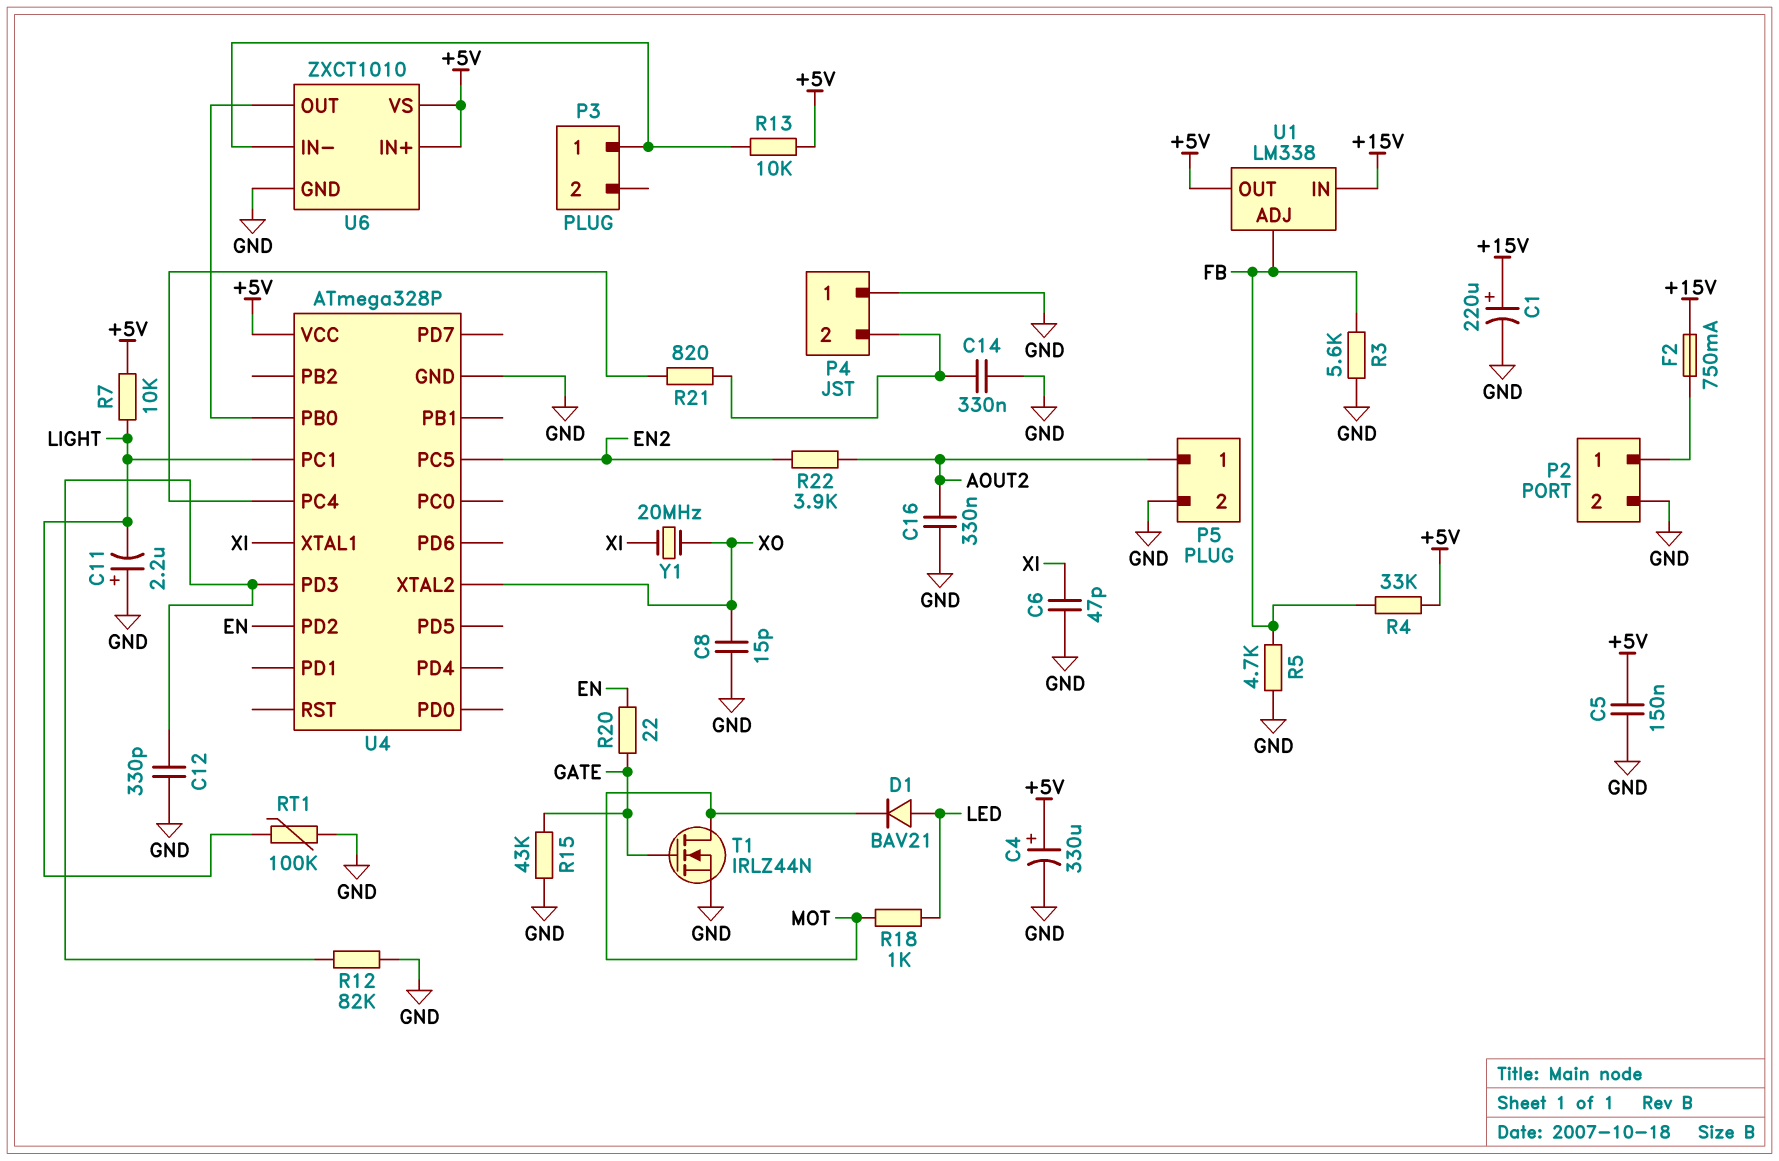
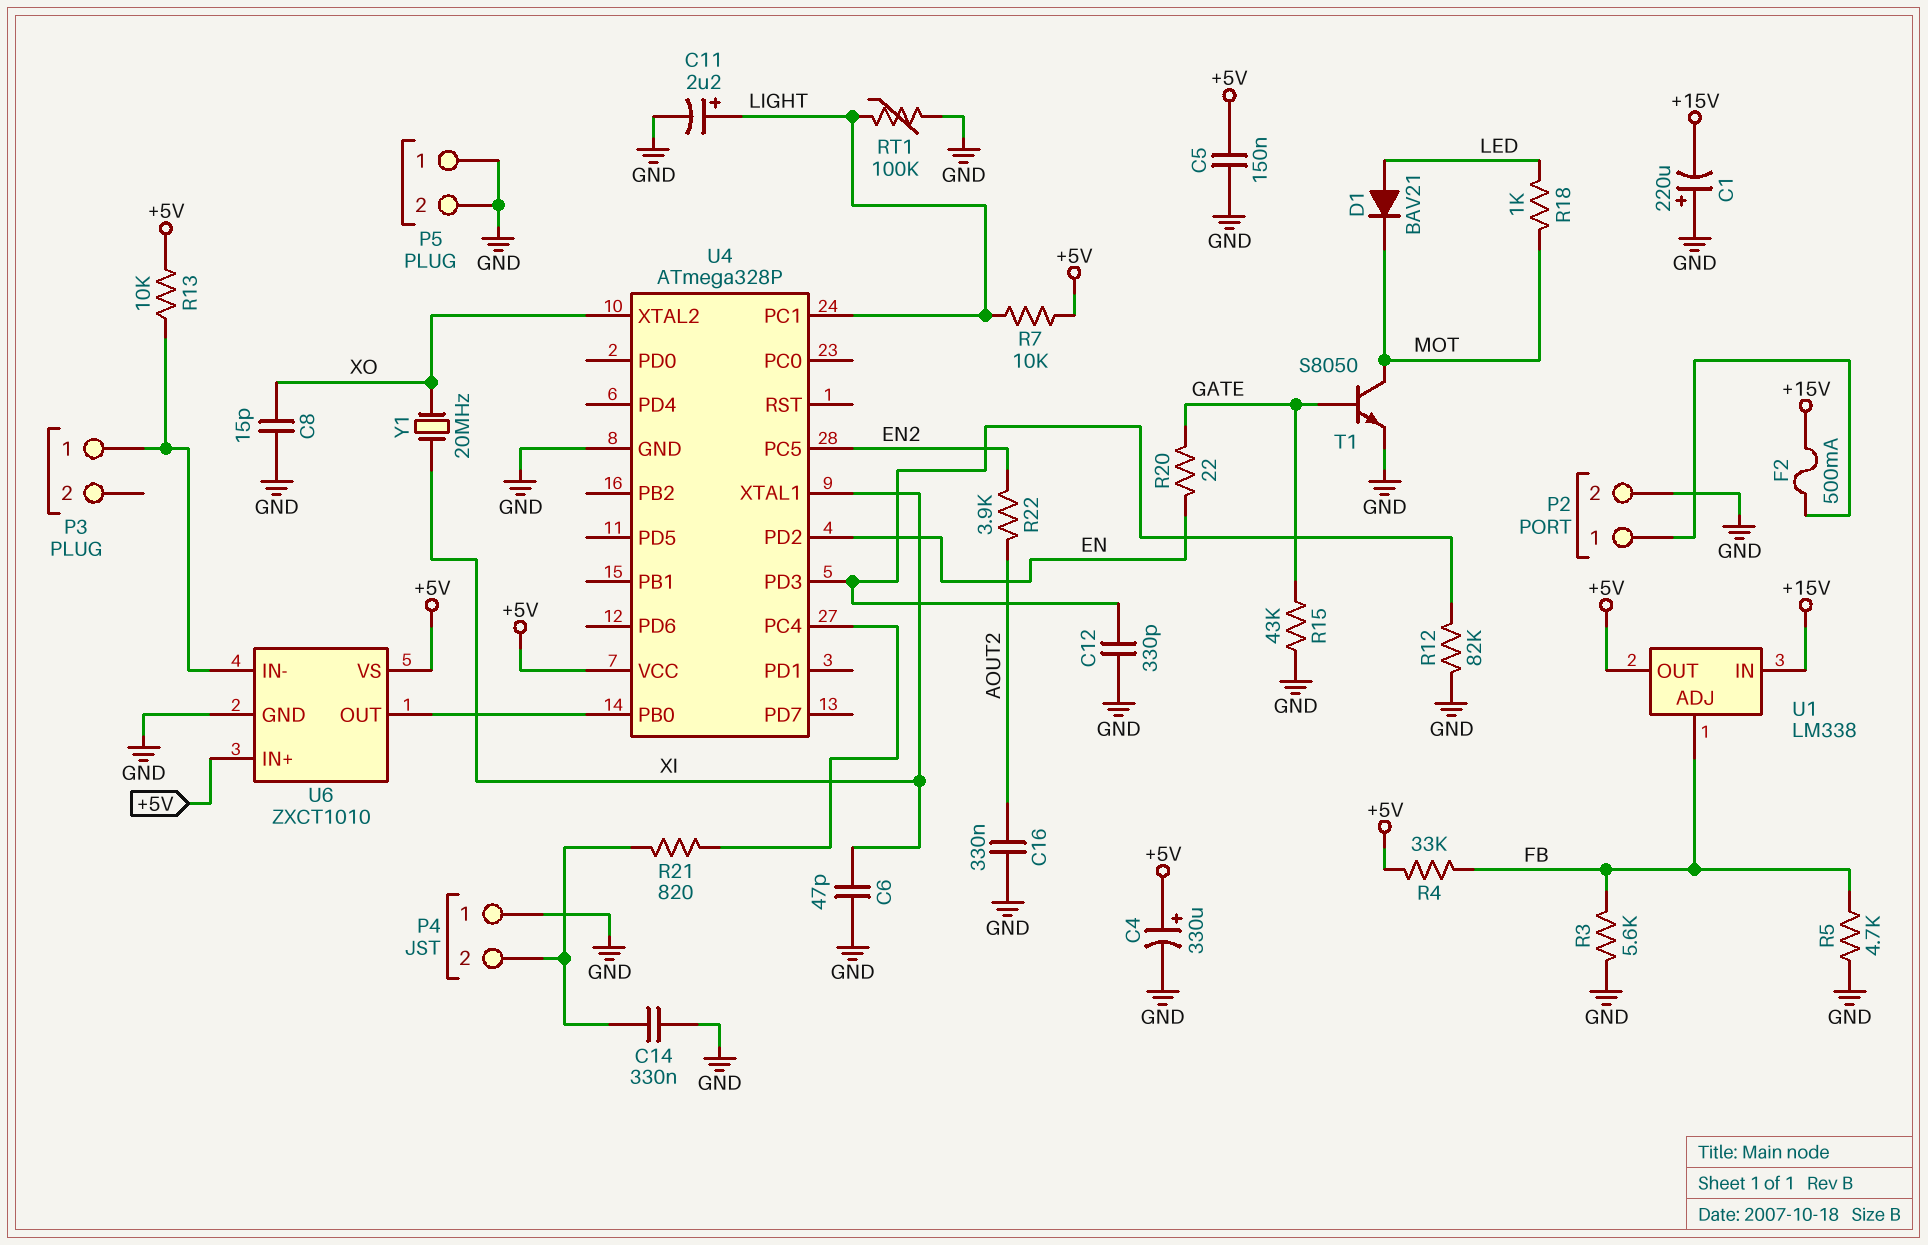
C1: 220uF (plus +15V, minus GND) -> 220uF (plus GND, minus +15V)
C11: 2.2uF (plus GND, minus LIGHT) -> 2.2uF (plus LIGHT, minus GND)
F2: 750mA (+15V, P2/1) -> 500mA (+15V, P2/1)
P5 pin 1: AOUT2 -> GND
T1: NMOS IRLZ44N (G GATE, D MOT, S GND) -> NPN S8050 (B GATE, C MOT, E GND)

